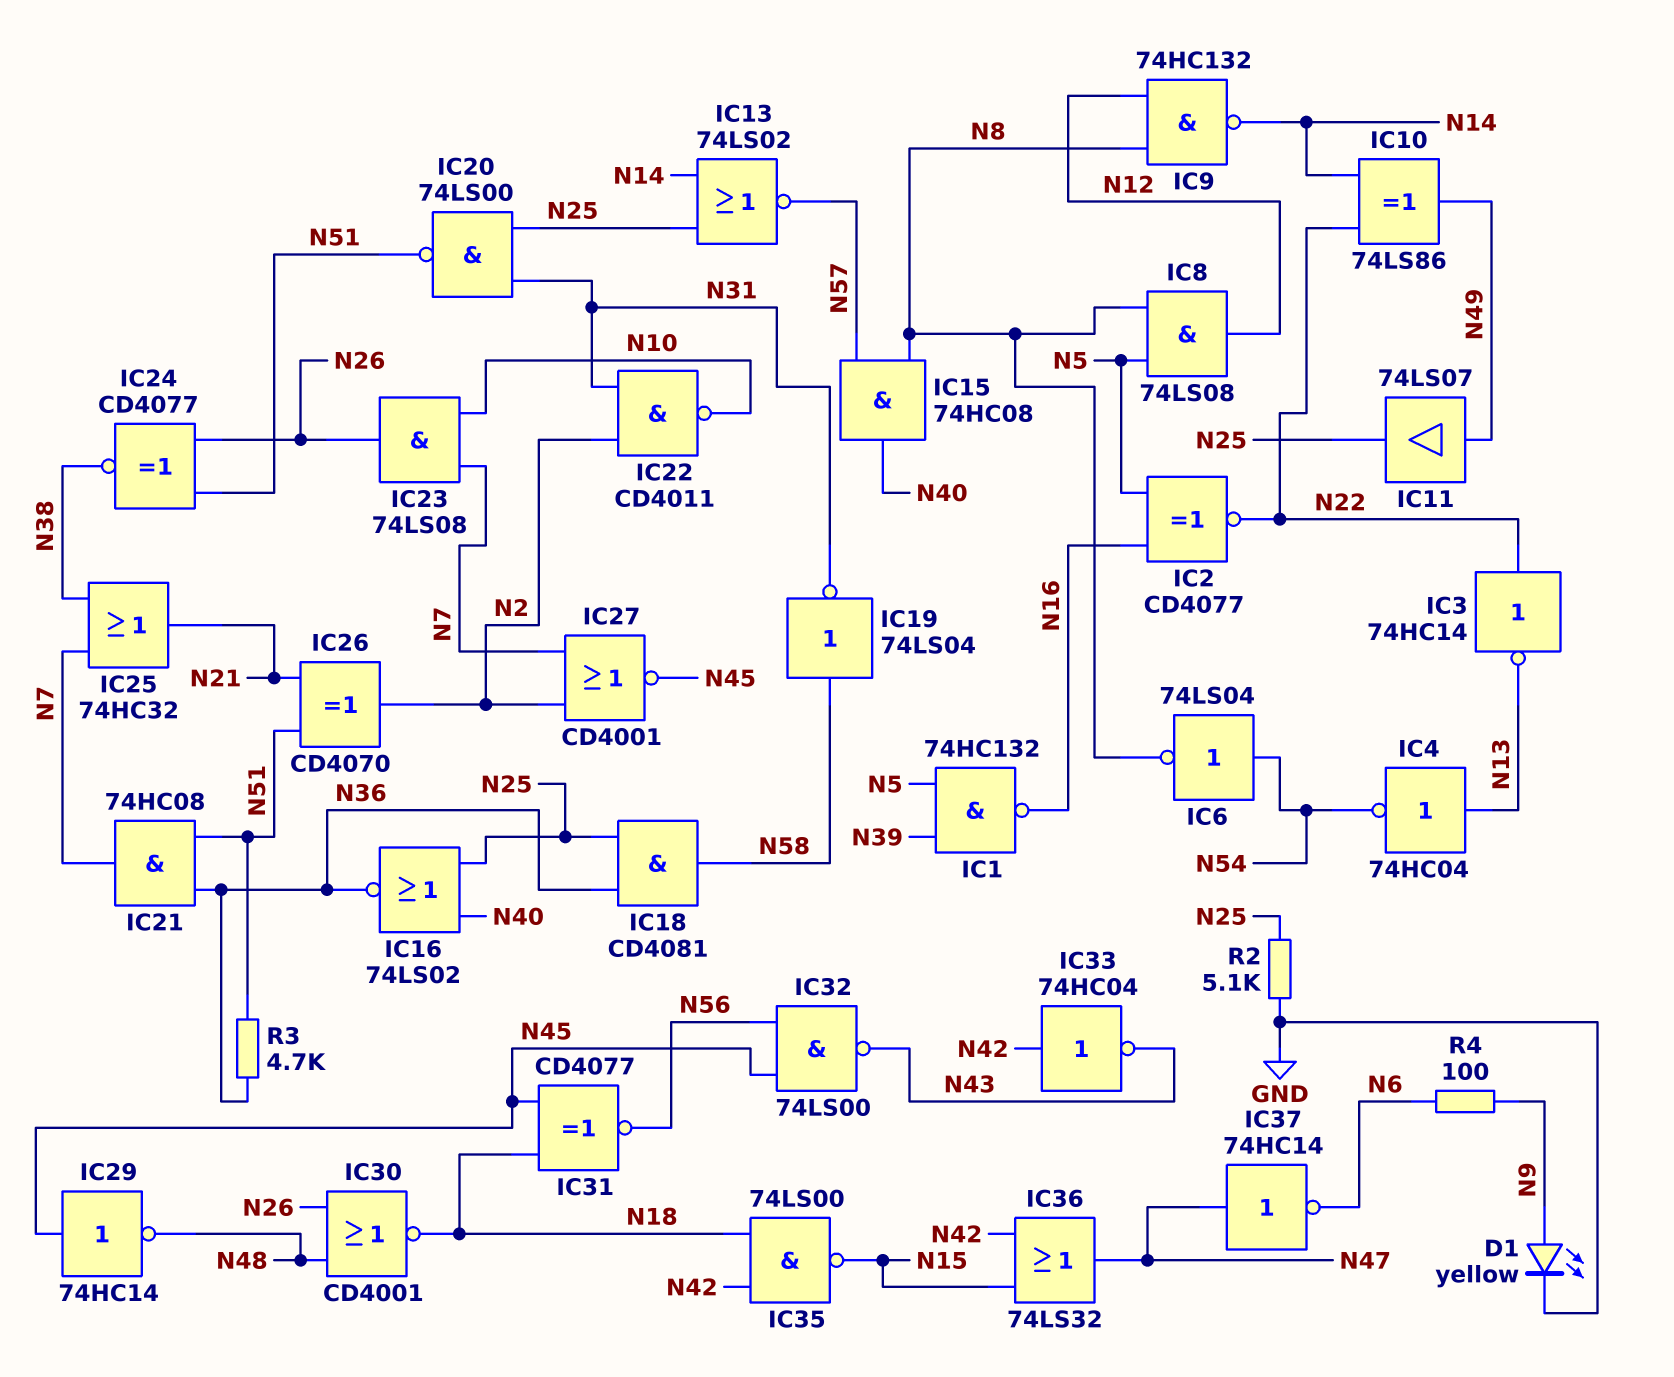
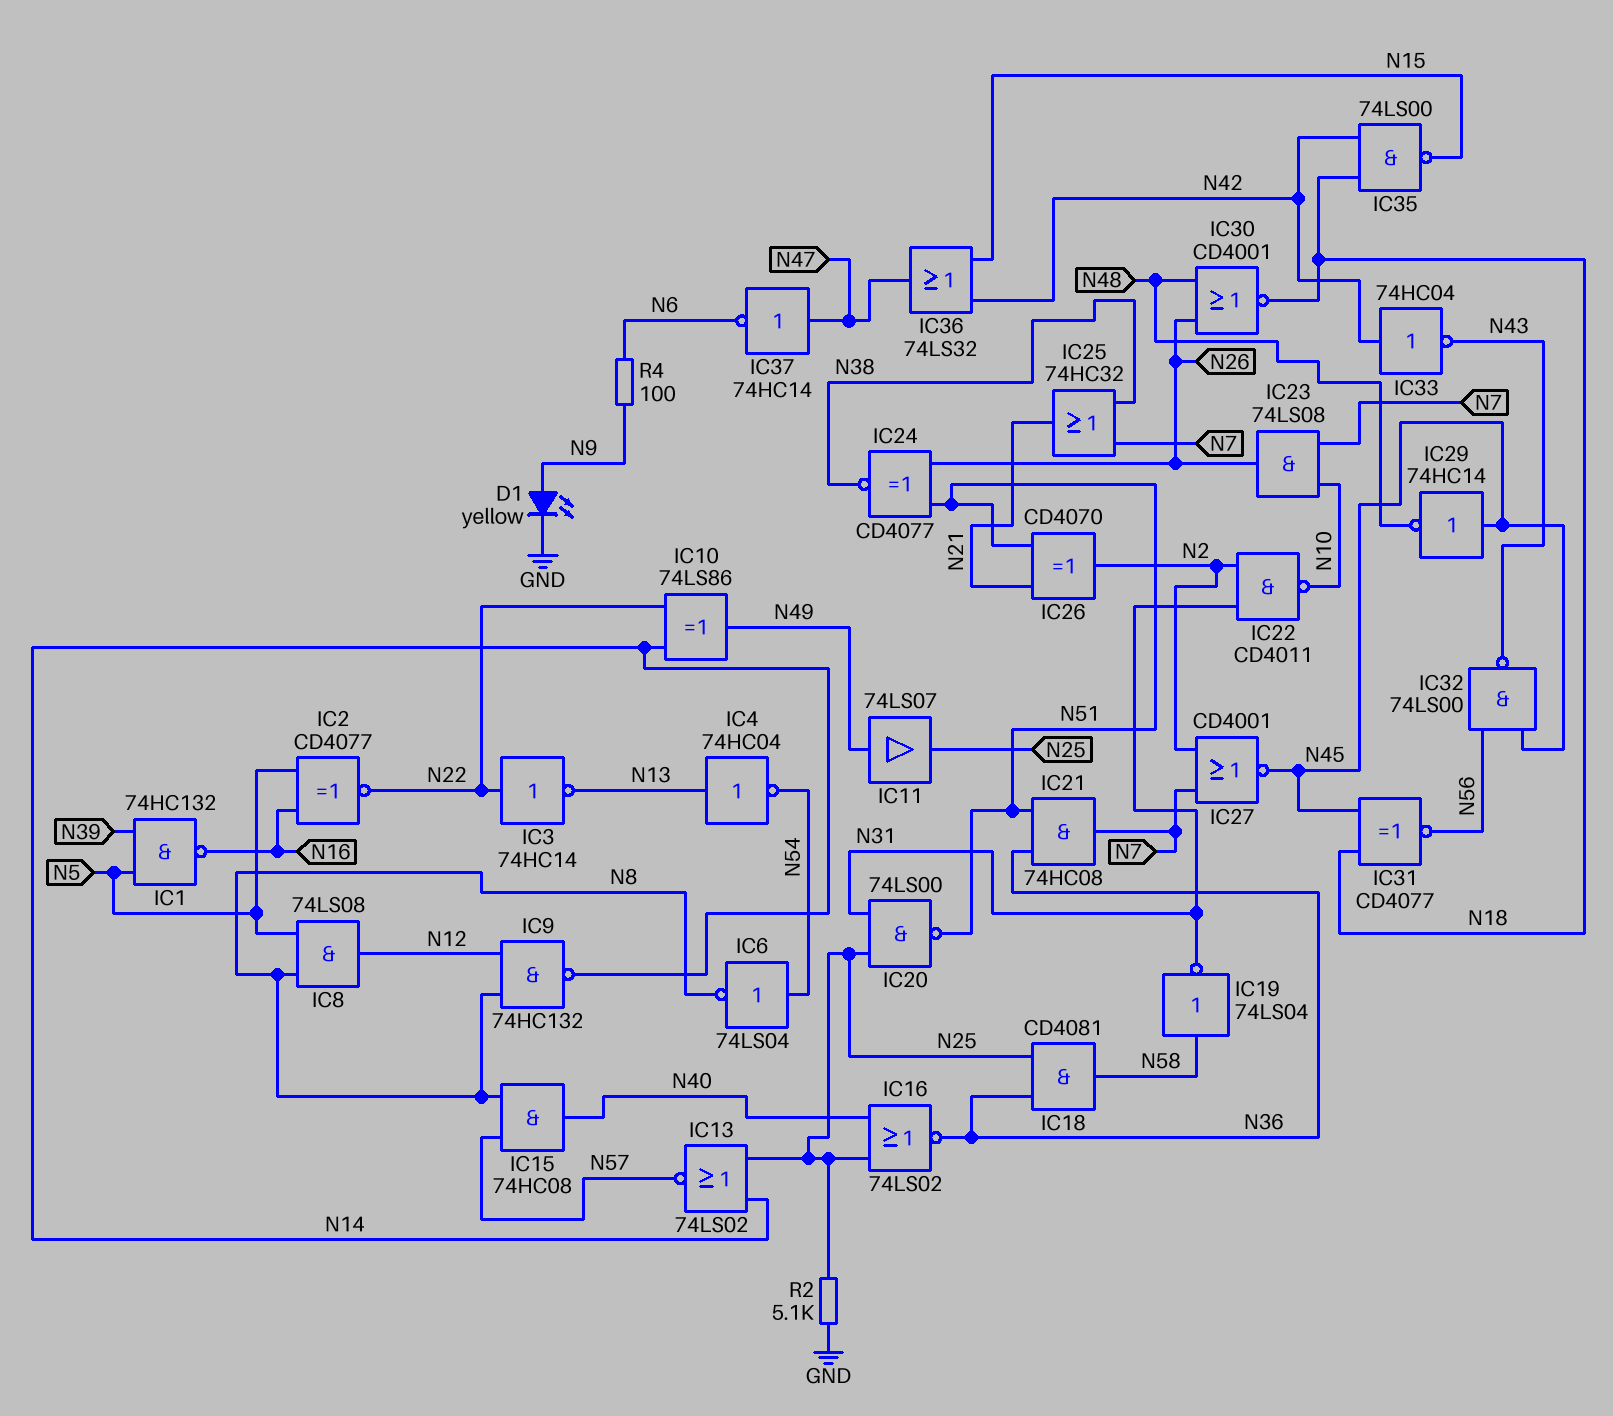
R3: 4.7k (N36, N51) -> none

